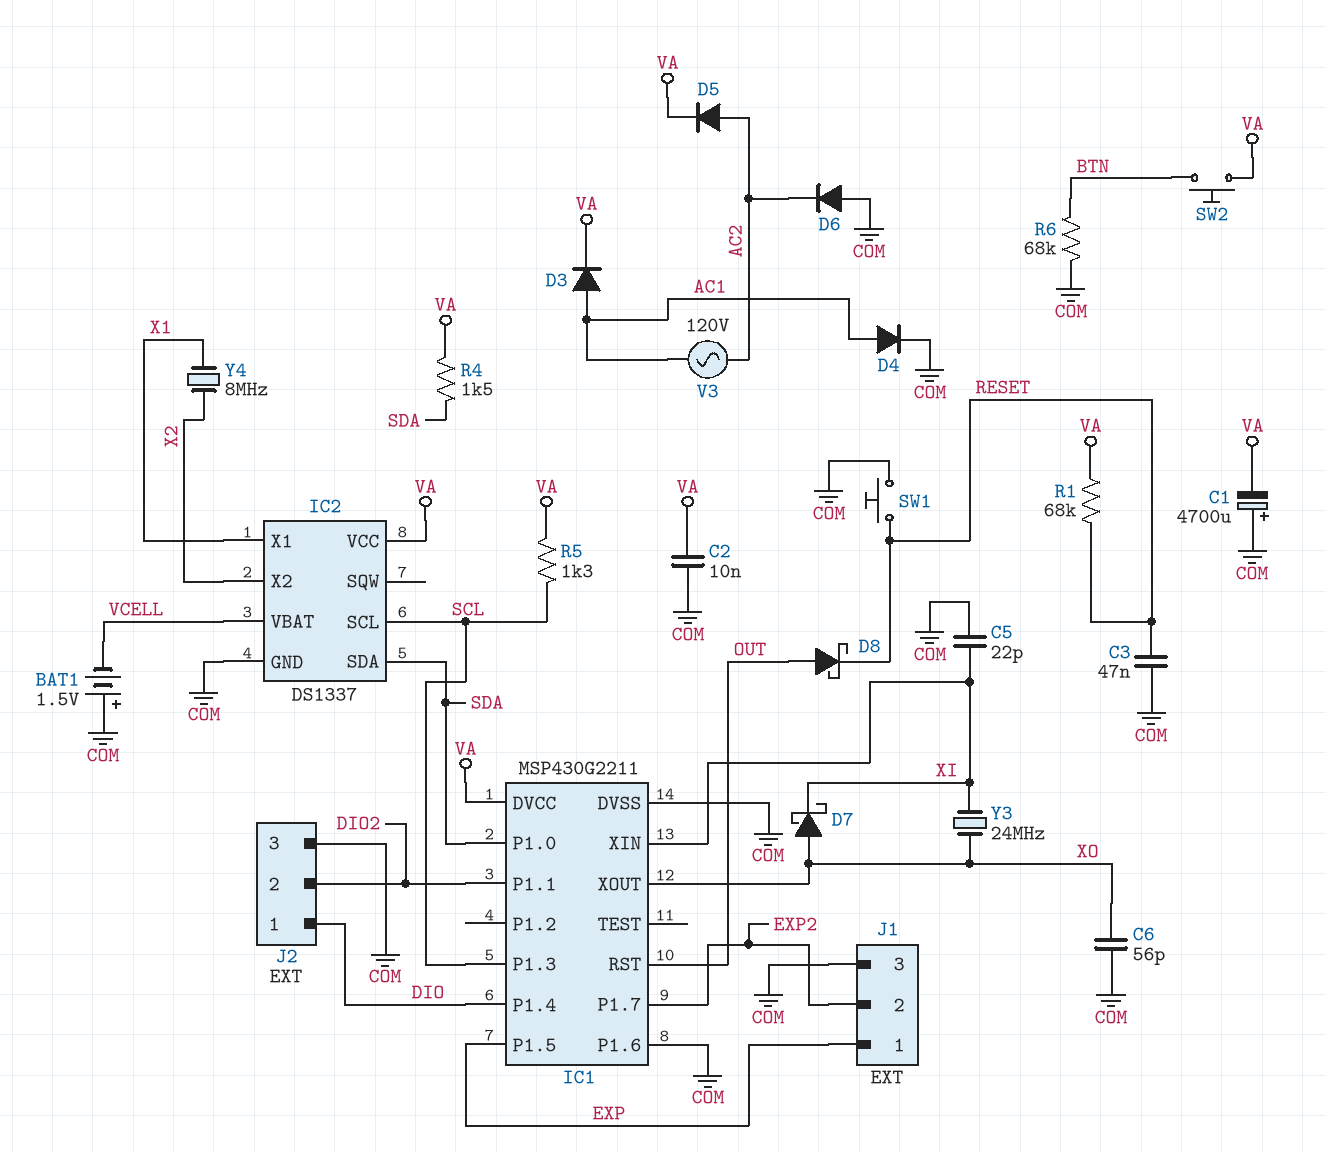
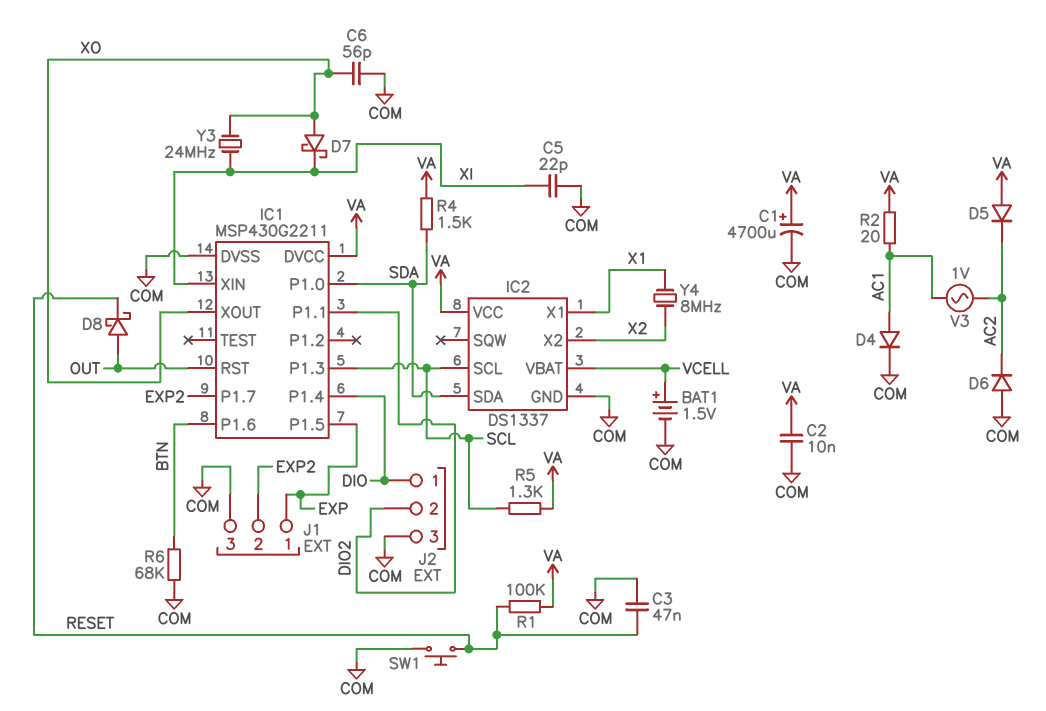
BAT1: 1.5V (plus COM, minus VCELL) -> 1.5V (plus VCELL, minus COM)
C1: 4700uF (plus COM, minus VA) -> 4700uF (plus VA, minus COM)
D3: diode (A AC1, K VA) -> none
D5: diode (A AC2, K VA) -> diode (A VA, K AC2)
IC1 pin P1.6: COM -> BTN
R1: 68k (RESET, VA) -> 100k (RESET, VA)
R2: none -> 20 (AC1, VA)
SW2: button (BTN, VA) -> none
V3: AC 120V (AC1, AC2) -> AC 1V (AC1, AC2)

